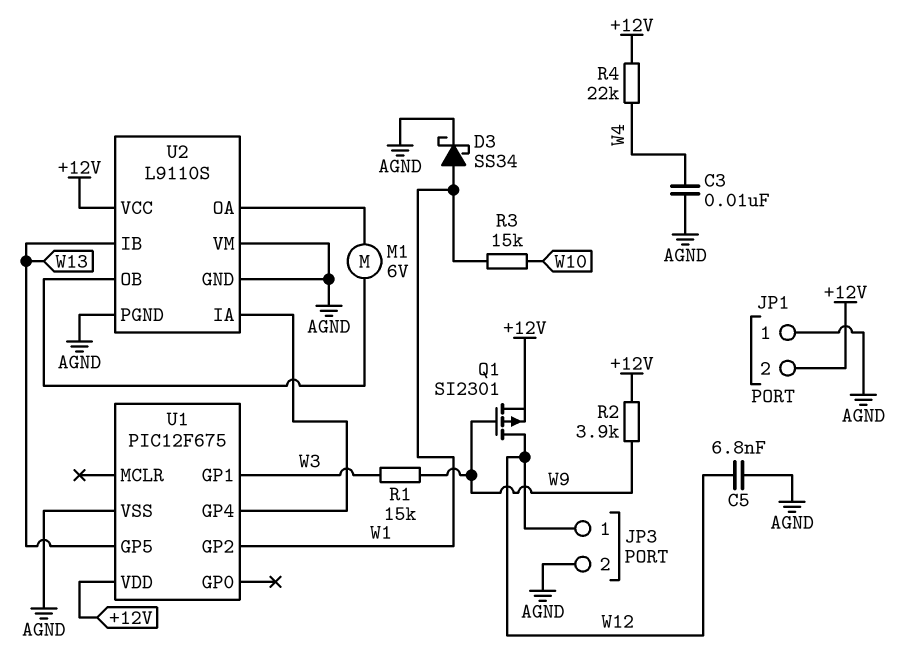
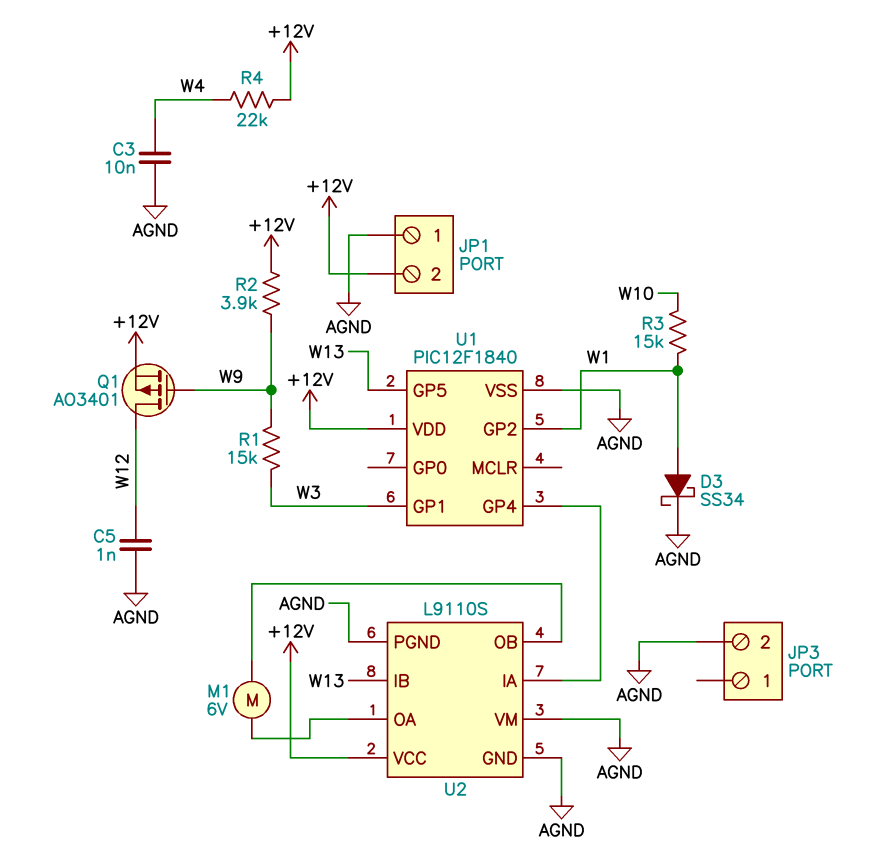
C5: 6.8nF (AGND, W12) -> 1nF (AGND, W12)
JP3 pin 1: W12 -> none
Q1: PMOS SI2301 (G W9, D W12, S +12V) -> PMOS AO3401 (G W9, D W12, S +12V)
U1: PIC12F675 -> PIC12F1840

